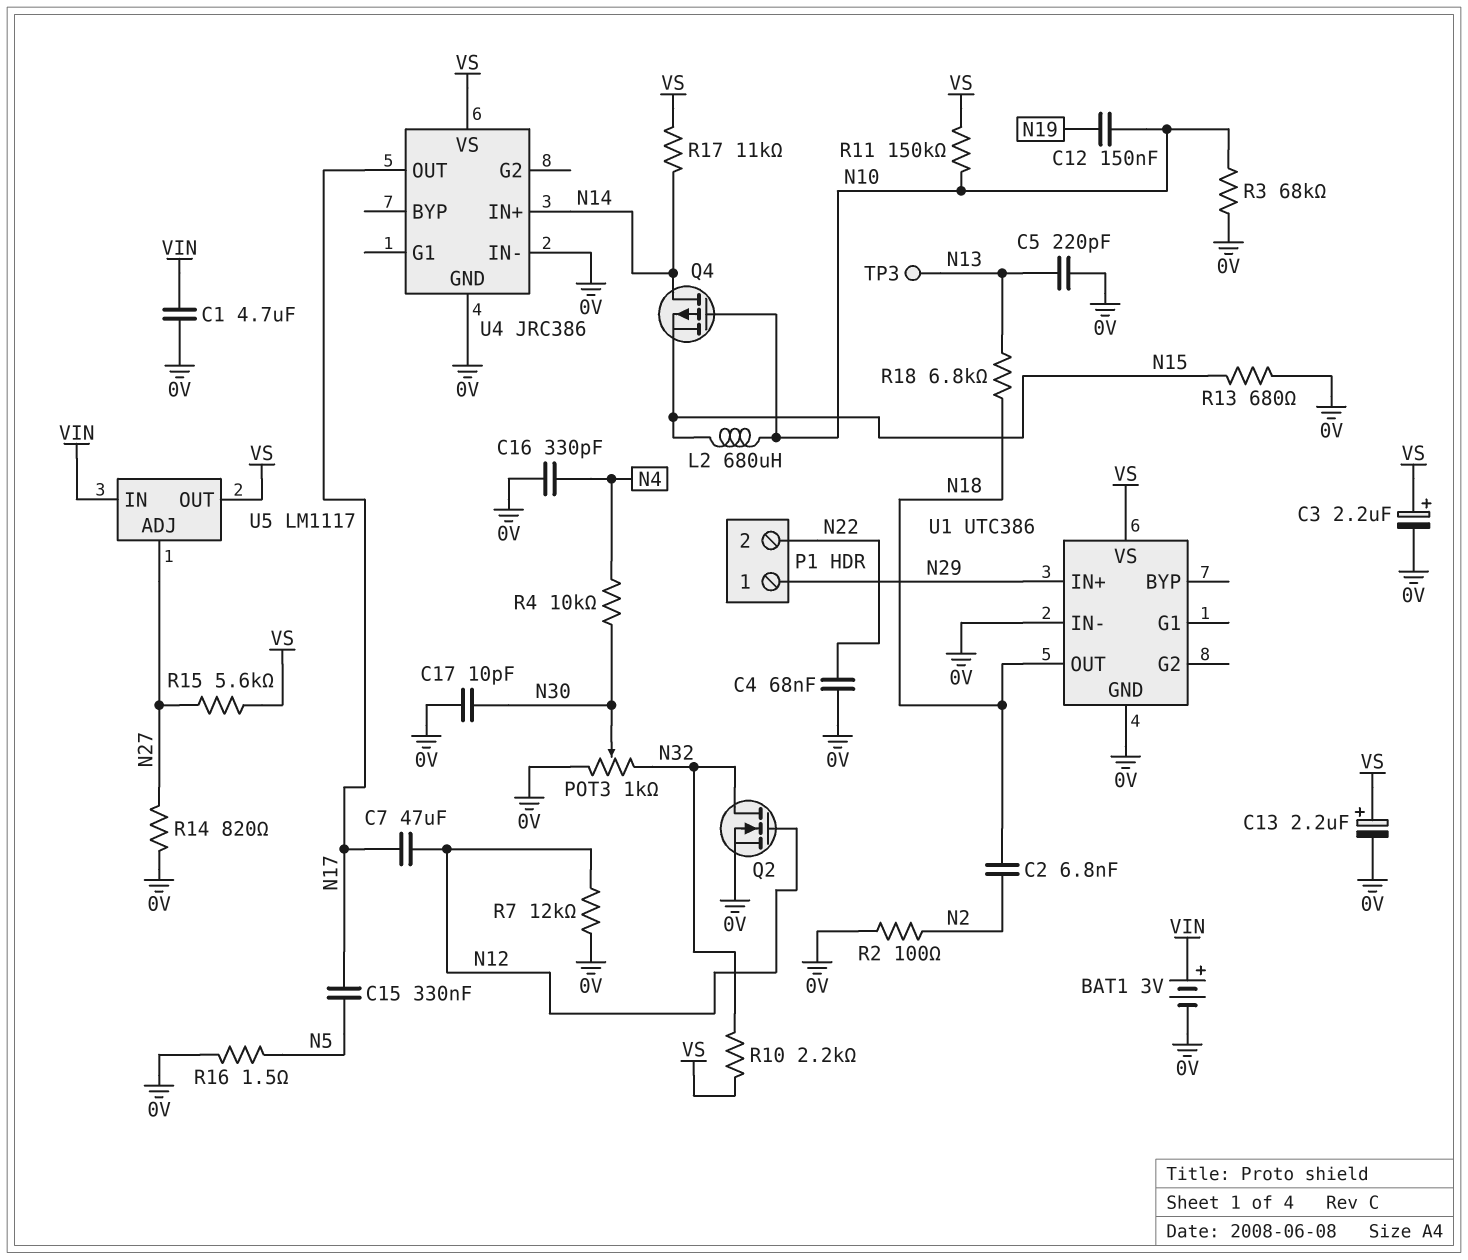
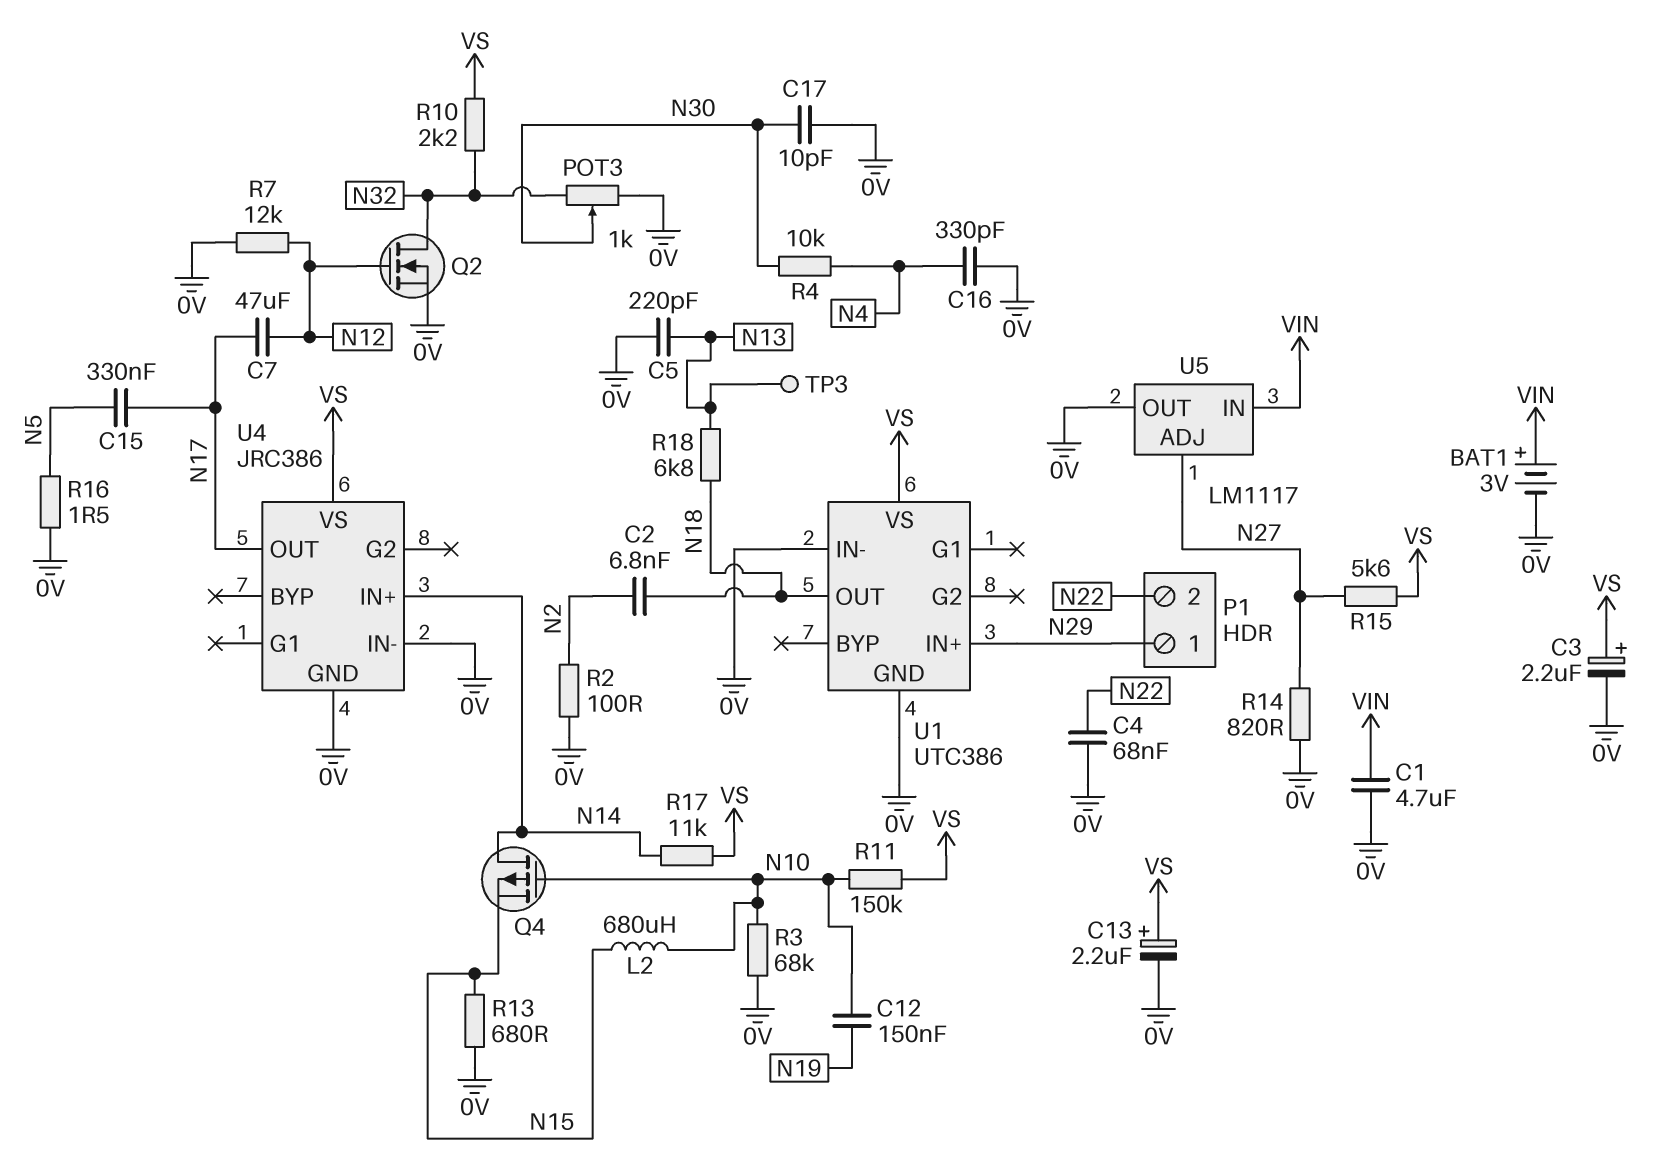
U5 pin OUT: VS -> 0V

